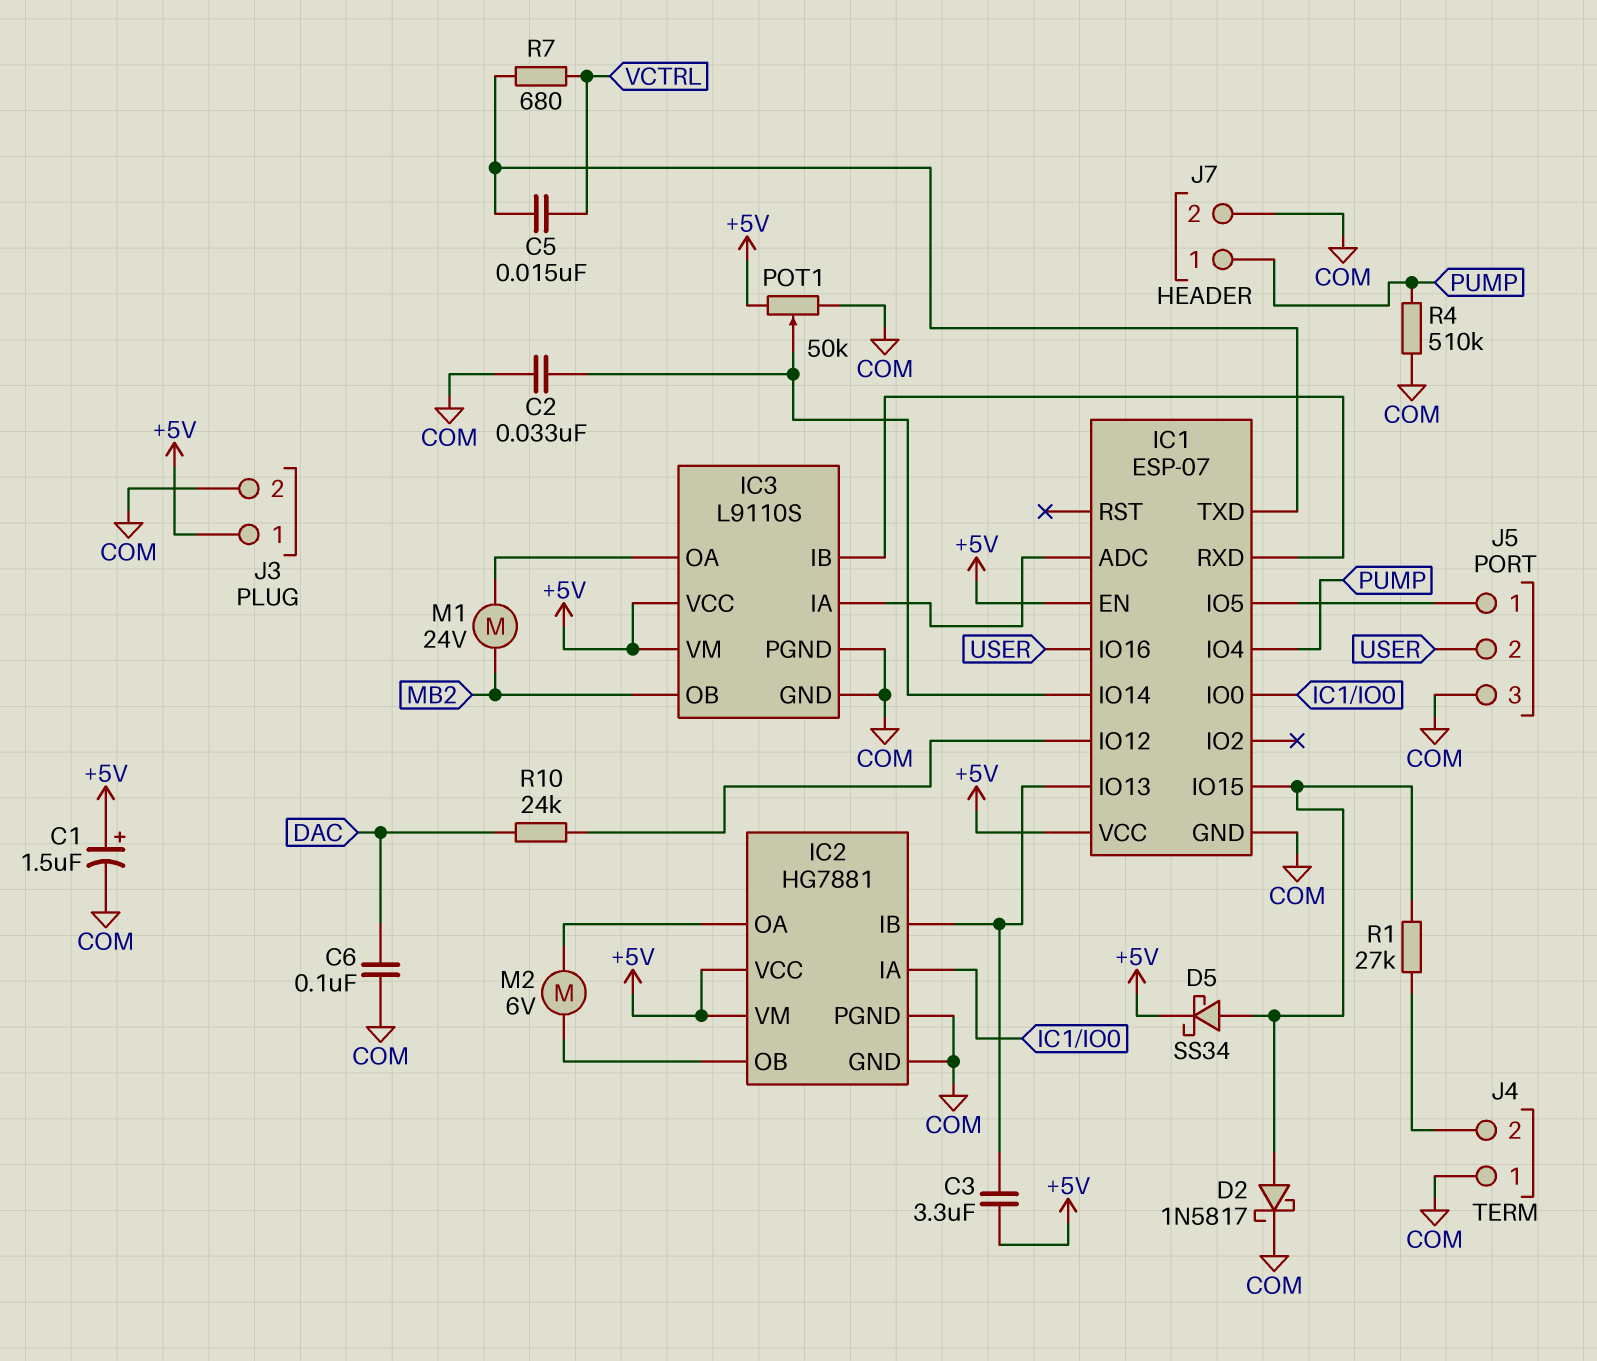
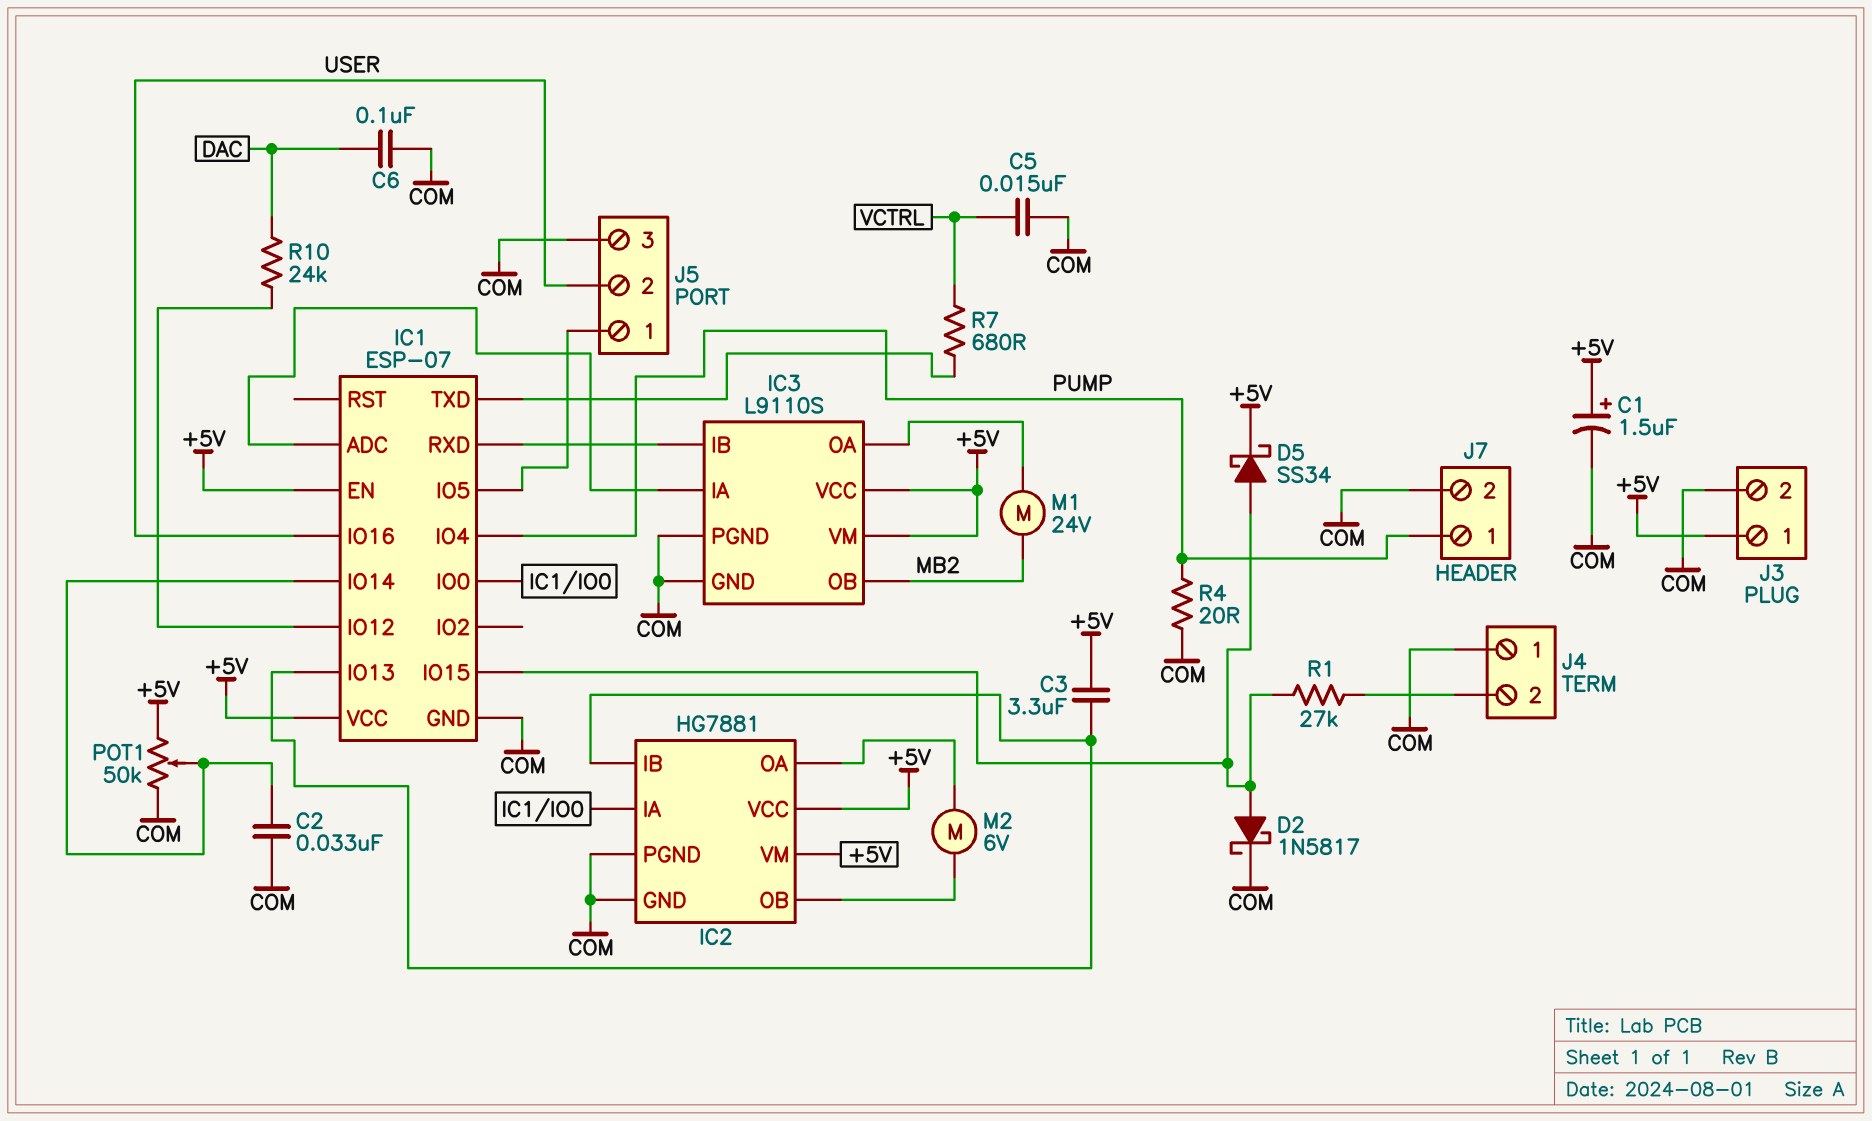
C5: 15nF (IC1/TXD, VCTRL) -> 15nF (COM, VCTRL)
R4: 510k (COM, PUMP) -> 20 (COM, PUMP)

